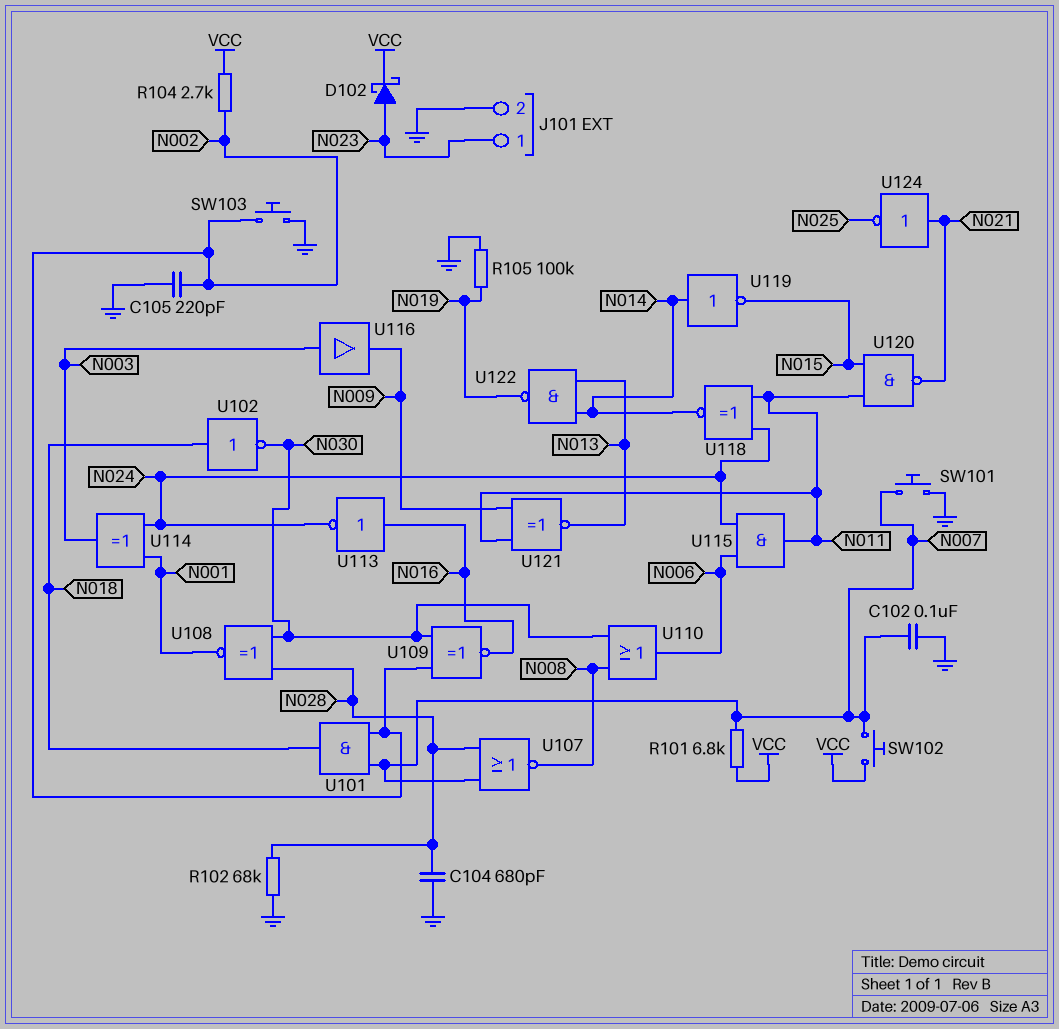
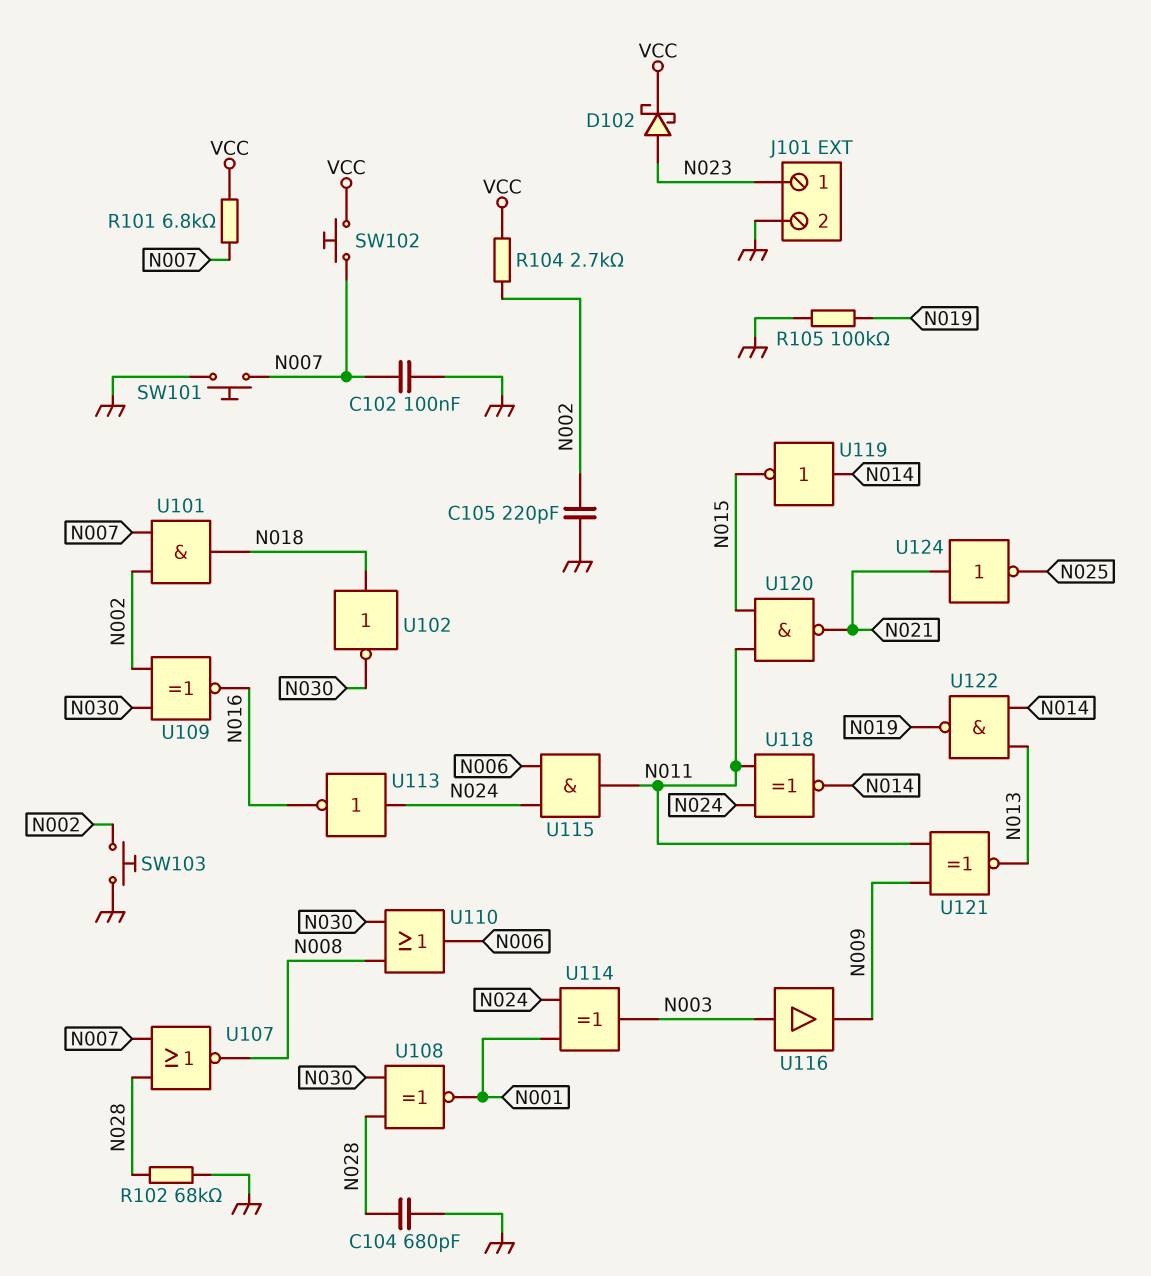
U113: NOT (in N016, out N024) -> NOT (in N024, out N016)

